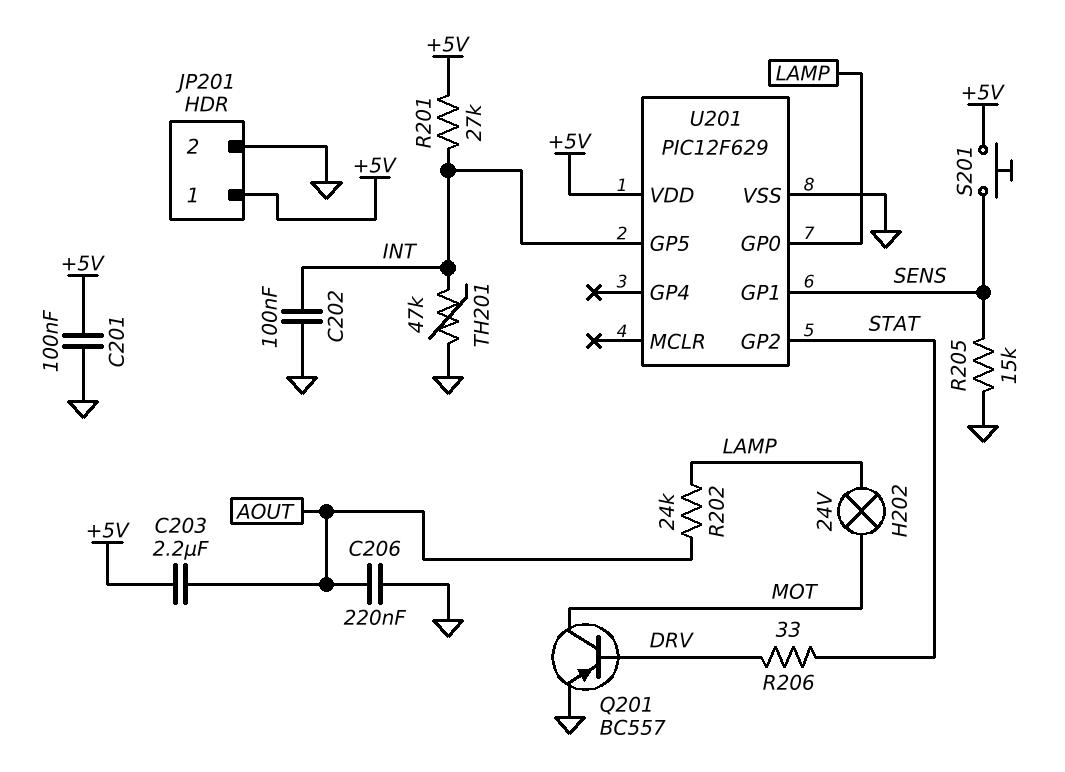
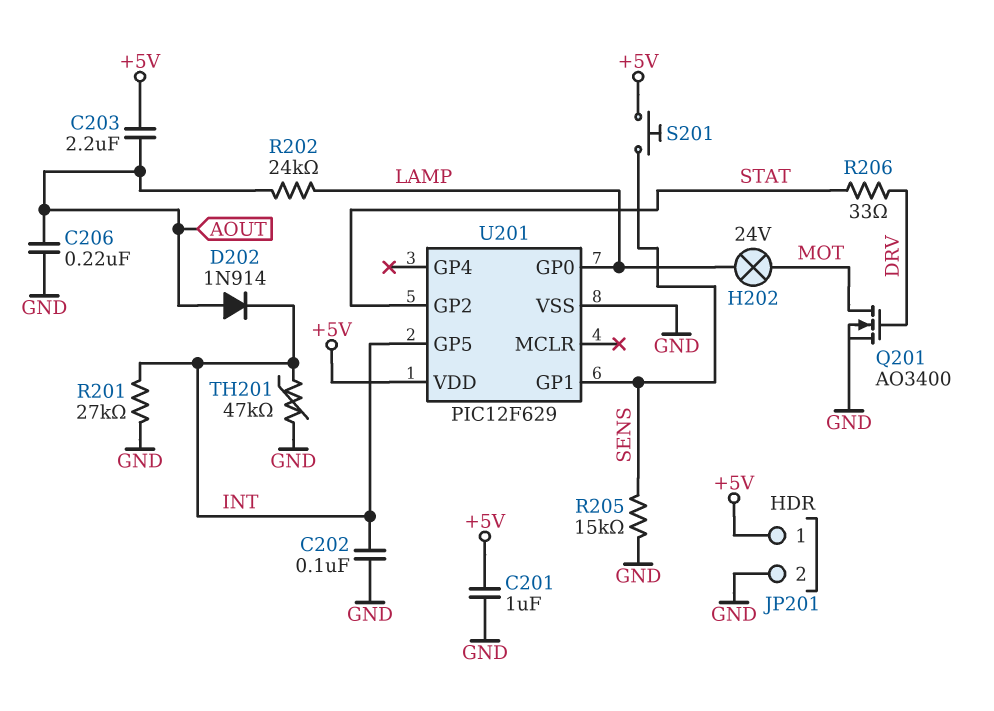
C201: 100nF (+5V, GND) -> 1uF (+5V, GND)
D202: none -> diode 1N914 (A AOUT, K INT)
Q201: PNP BC557 (B DRV, C MOT, E GND) -> NMOS AO3400 (G DRV, D MOT, S GND)
R201: 27k (+5V, INT) -> 27k (GND, INT)

